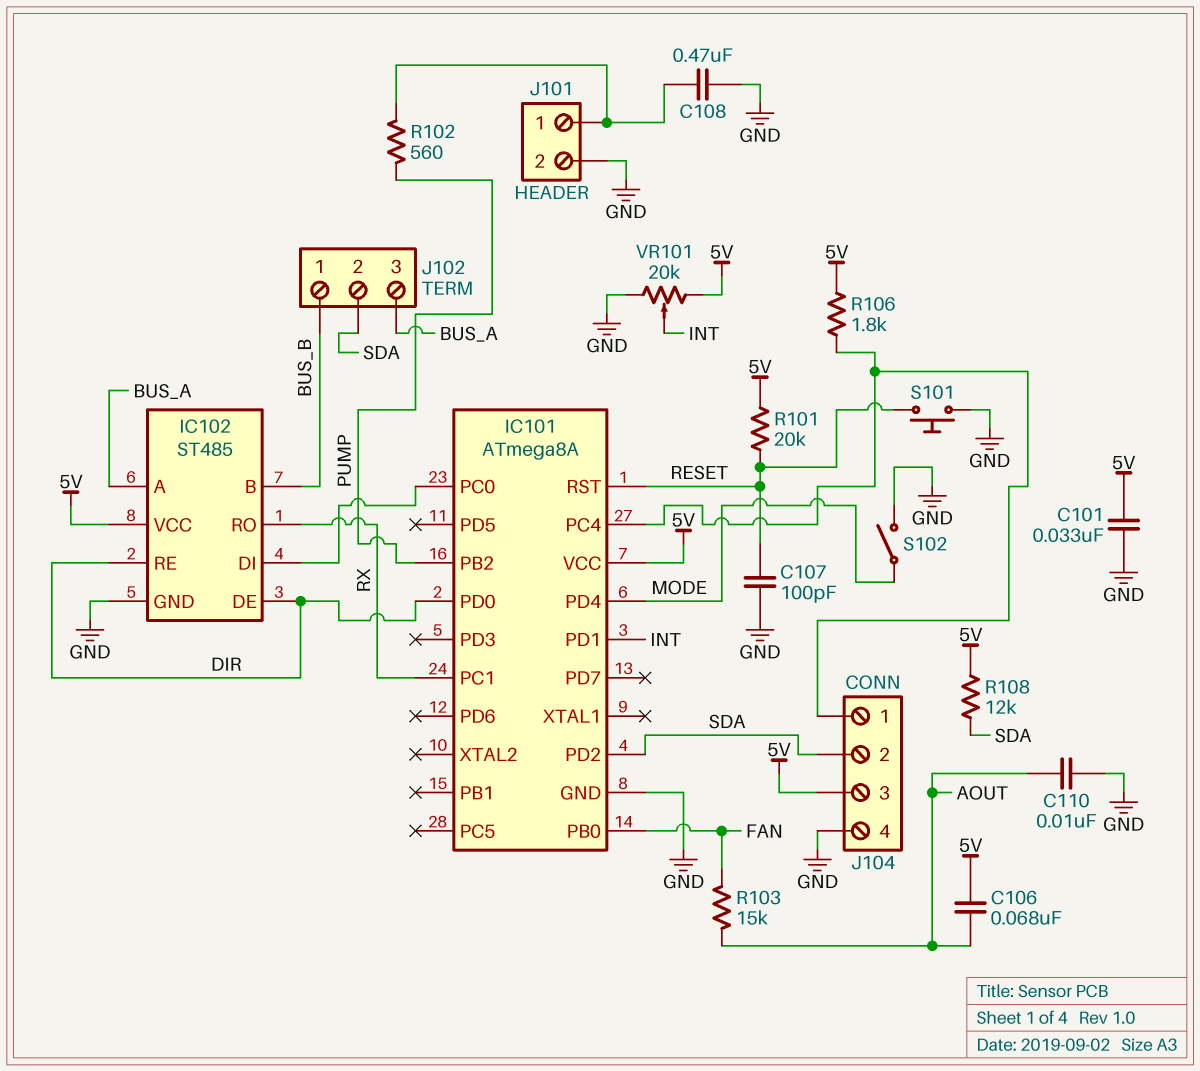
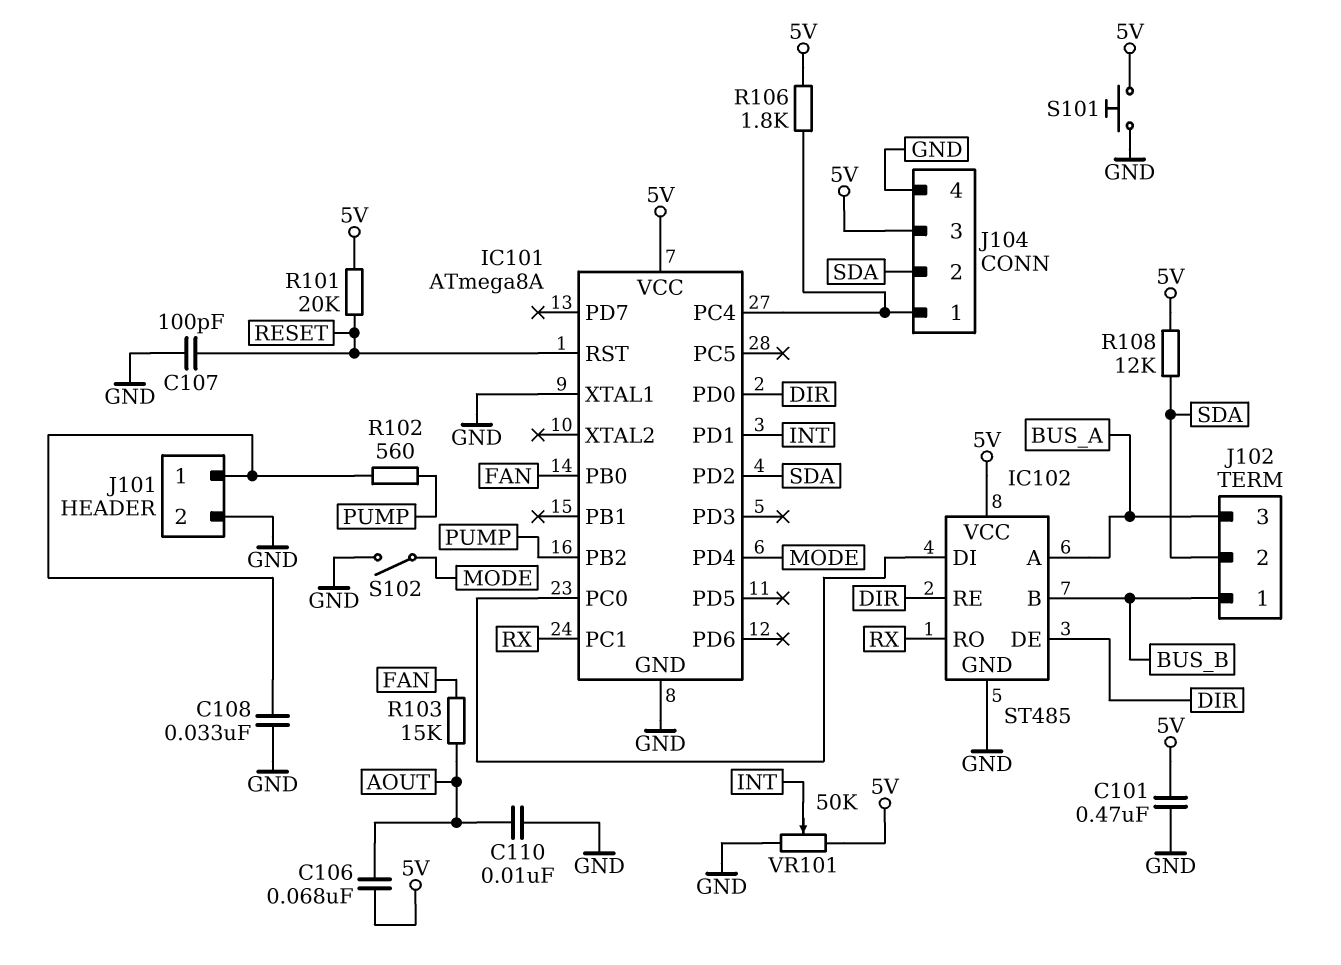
C101: 33nF (5V, GND) -> 470nF (5V, GND)
C108: 470nF (GND, J101/1) -> 33nF (GND, J101/1)
IC101 pin XTAL1: none -> GND
S101: button (GND, RESET) -> button (5V, GND)
VR101: 20k (5V, GND, wiper INT) -> 50k (5V, GND, wiper INT)

